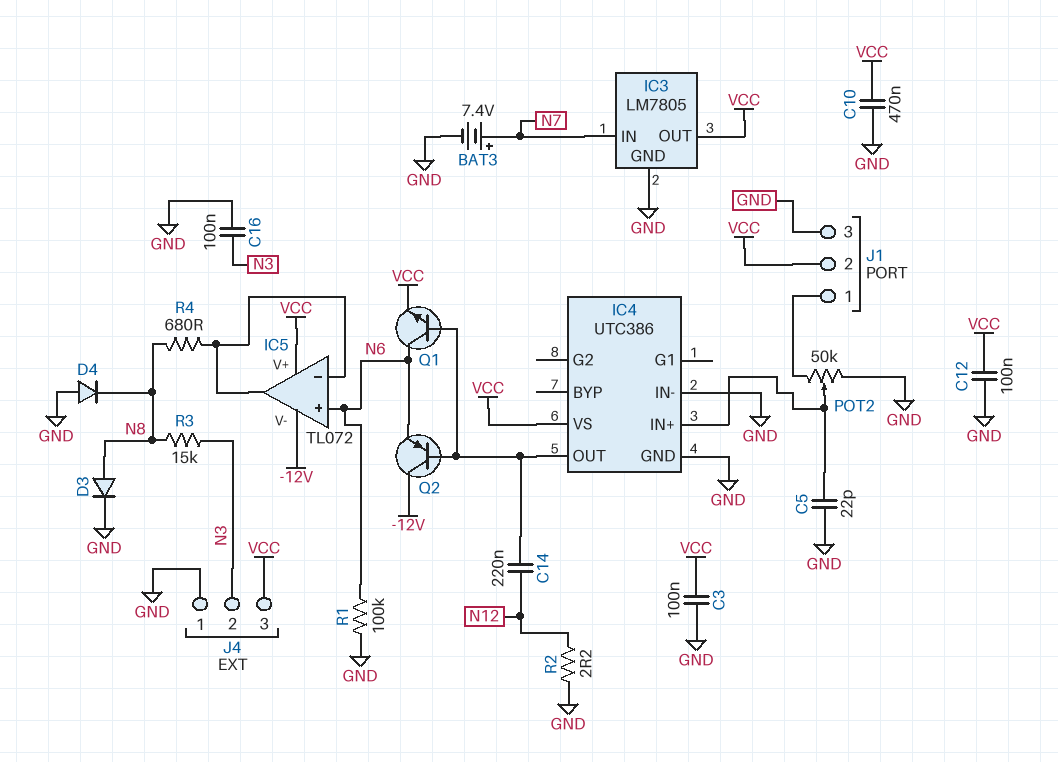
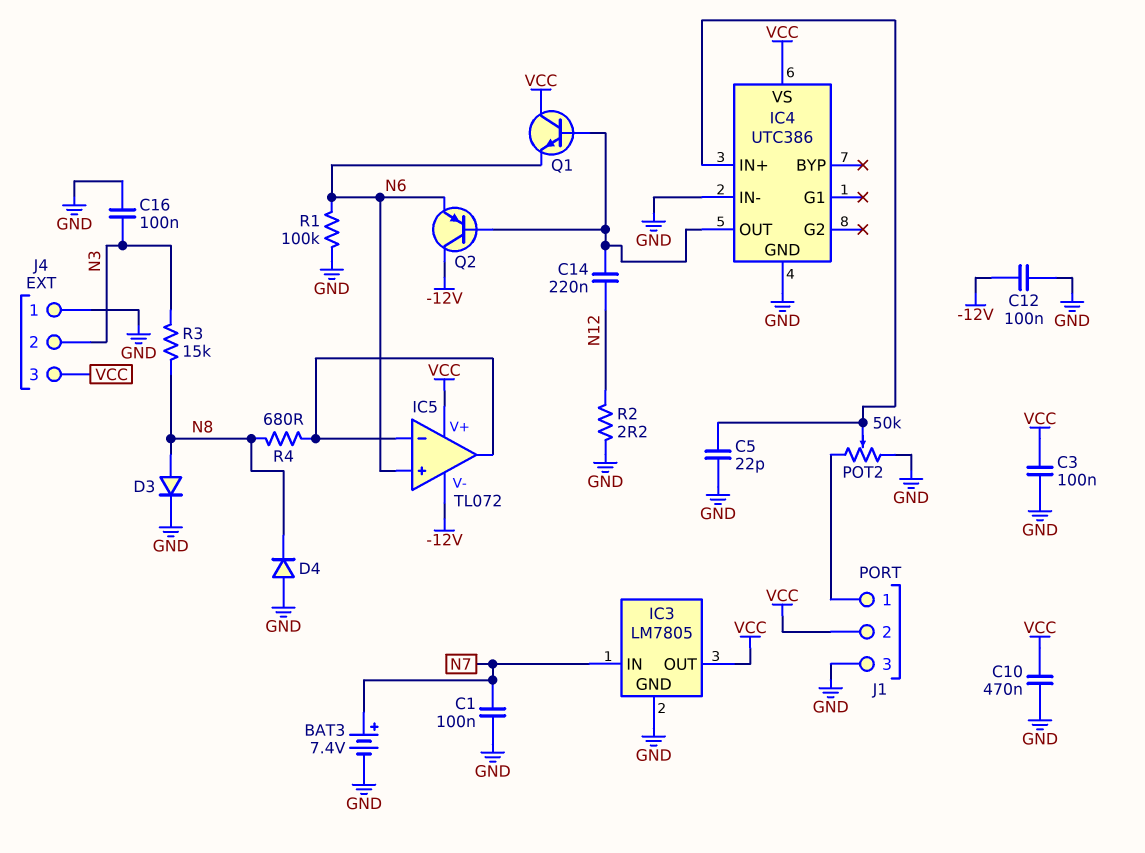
C1: none -> 100nF (GND, N7)
C12: 100nF (GND, VCC) -> 100nF (-12V, GND)
Q1: NPN (B IC4/OUT, C N6, E VCC) -> NPN (B IC4/OUT, C VCC, E N6)

